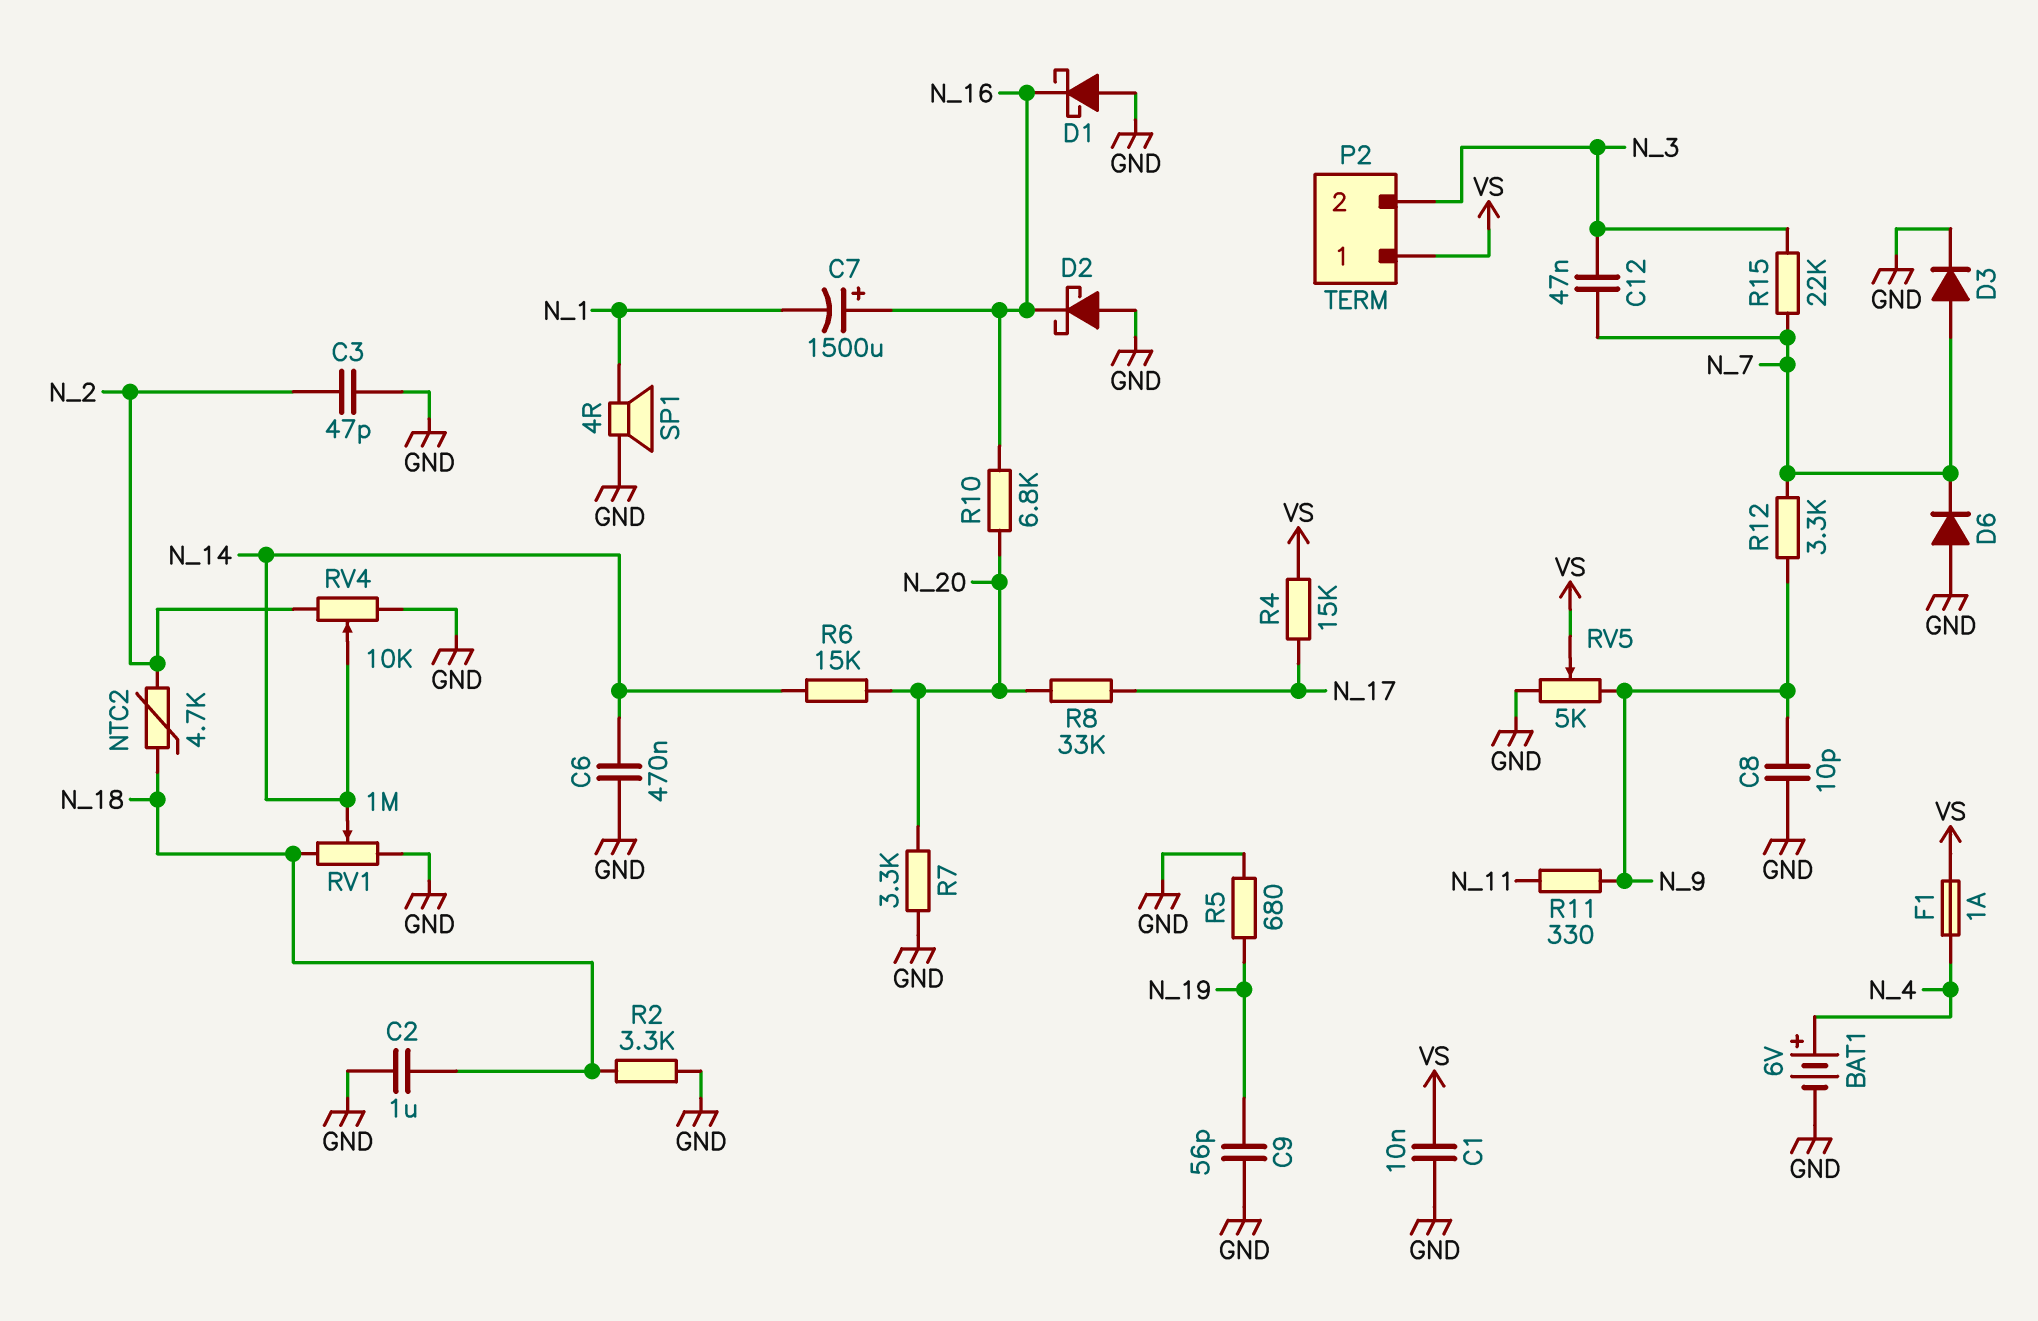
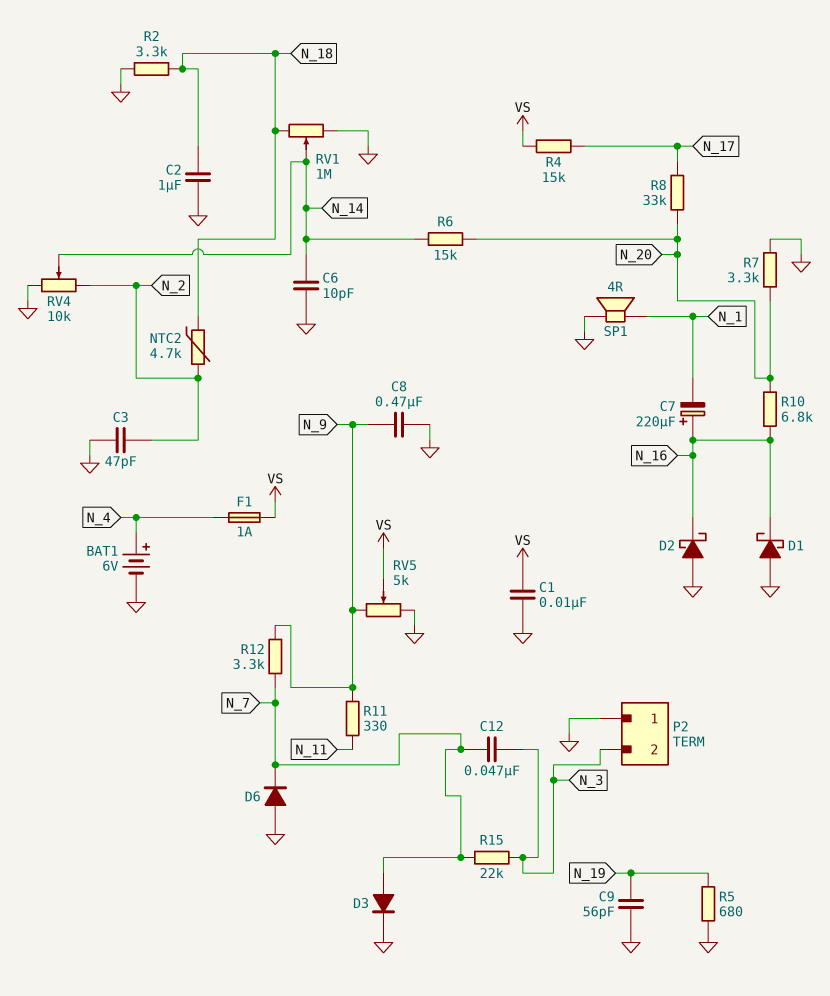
C6: 470nF (GND, N_14) -> 10pF (GND, N_14)
C7: 1500uF (plus N_16, minus N_1) -> 220uF (plus N_16, minus N_1)
C8: 10pF (GND, N_9) -> 470nF (GND, N_9)
P2 pin 1: VS -> GND

